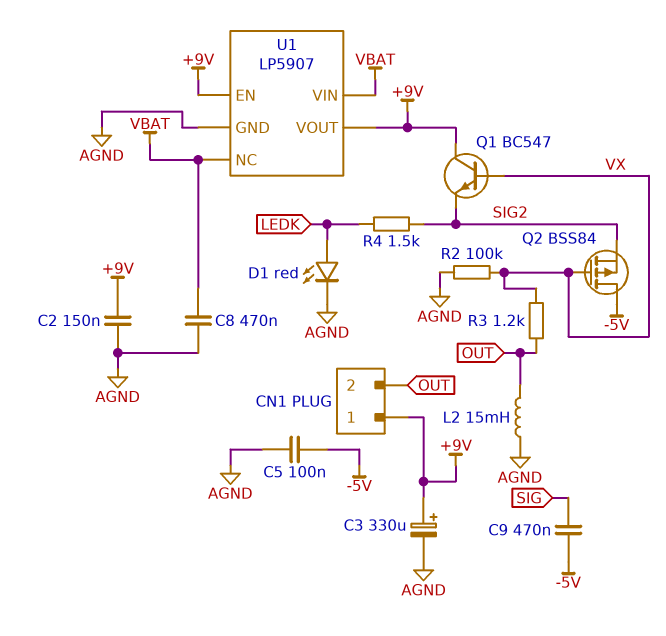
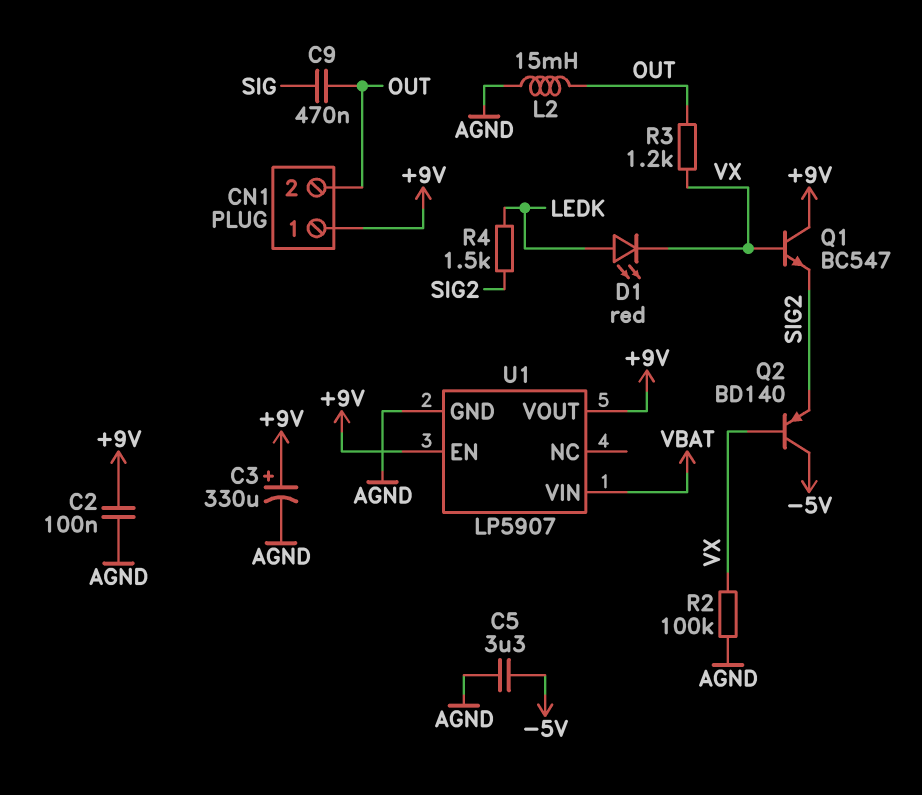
C2: 150nF (+9V, AGND) -> 100nF (+9V, AGND)
C5: 100nF (-5V, AGND) -> 3.3uF (-5V, AGND)
C8: 470nF (AGND, VBAT) -> none
C9: 470nF (-5V, SIG) -> 470nF (OUT, SIG)
D1: LED red (A LEDK, K AGND) -> LED red (A LEDK, K VX)
Q2: PMOS BSS84 (G VX, D -5V, S SIG2) -> PNP BD140 (B VX, C -5V, E SIG2)
U1 pin NC: VBAT -> none

